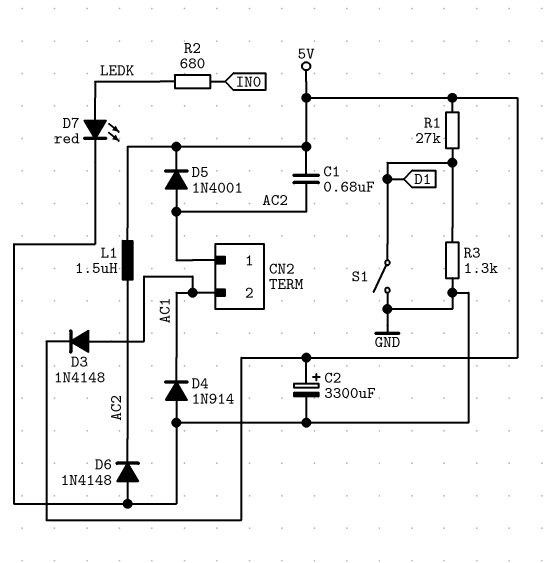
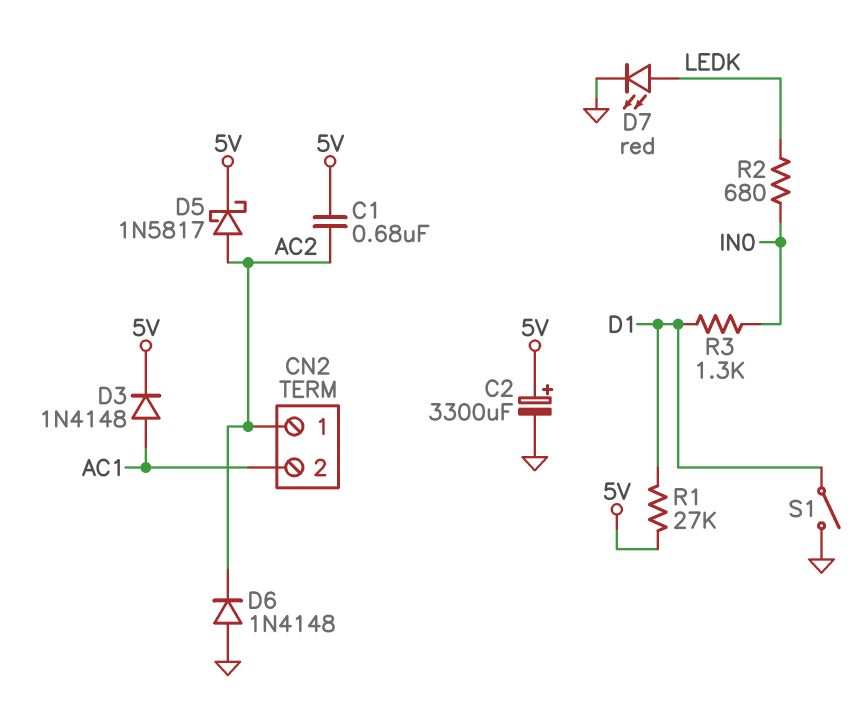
D4: diode 1N914 (A GND, K AC1) -> none
D5: diode 1N4001 (A AC2, K 5V) -> schottky 1N5817 (A AC2, K 5V)
L1: 1.5uH (5V, AC2) -> none
R3: 1.3k (D1, GND) -> 1.3k (D1, IN0)

